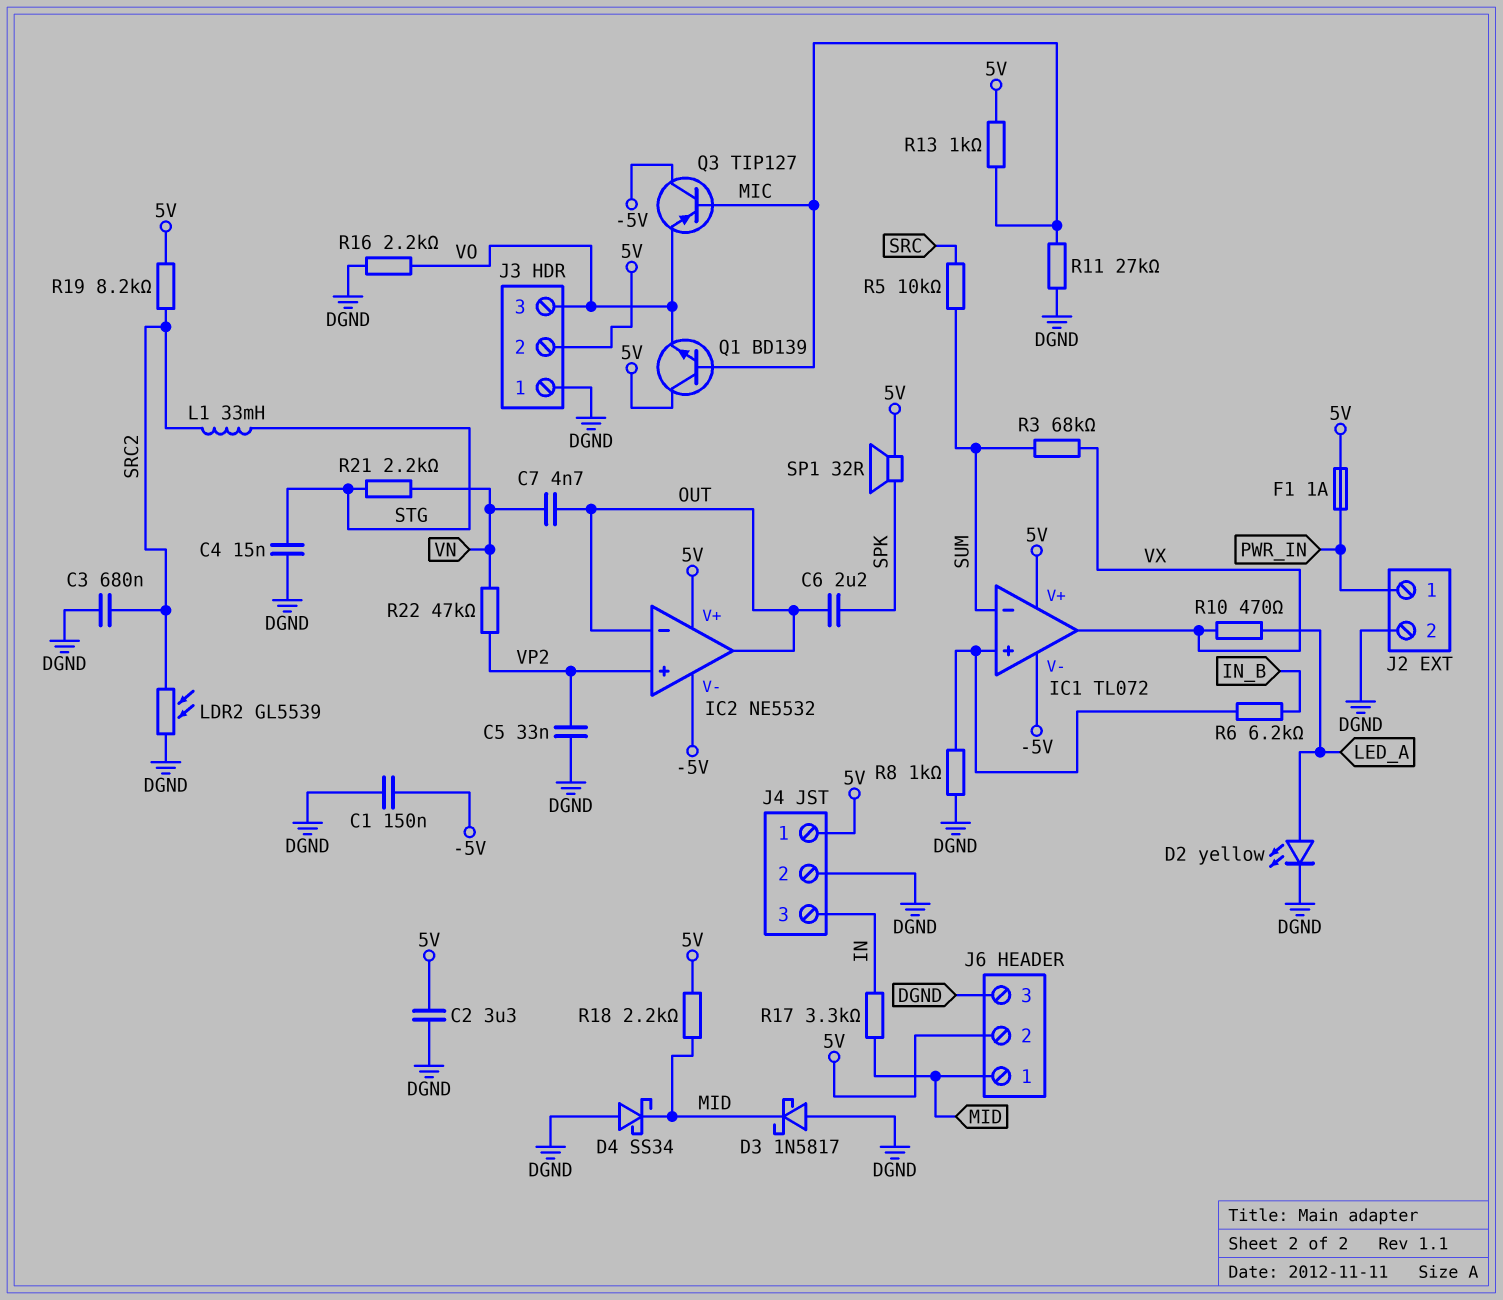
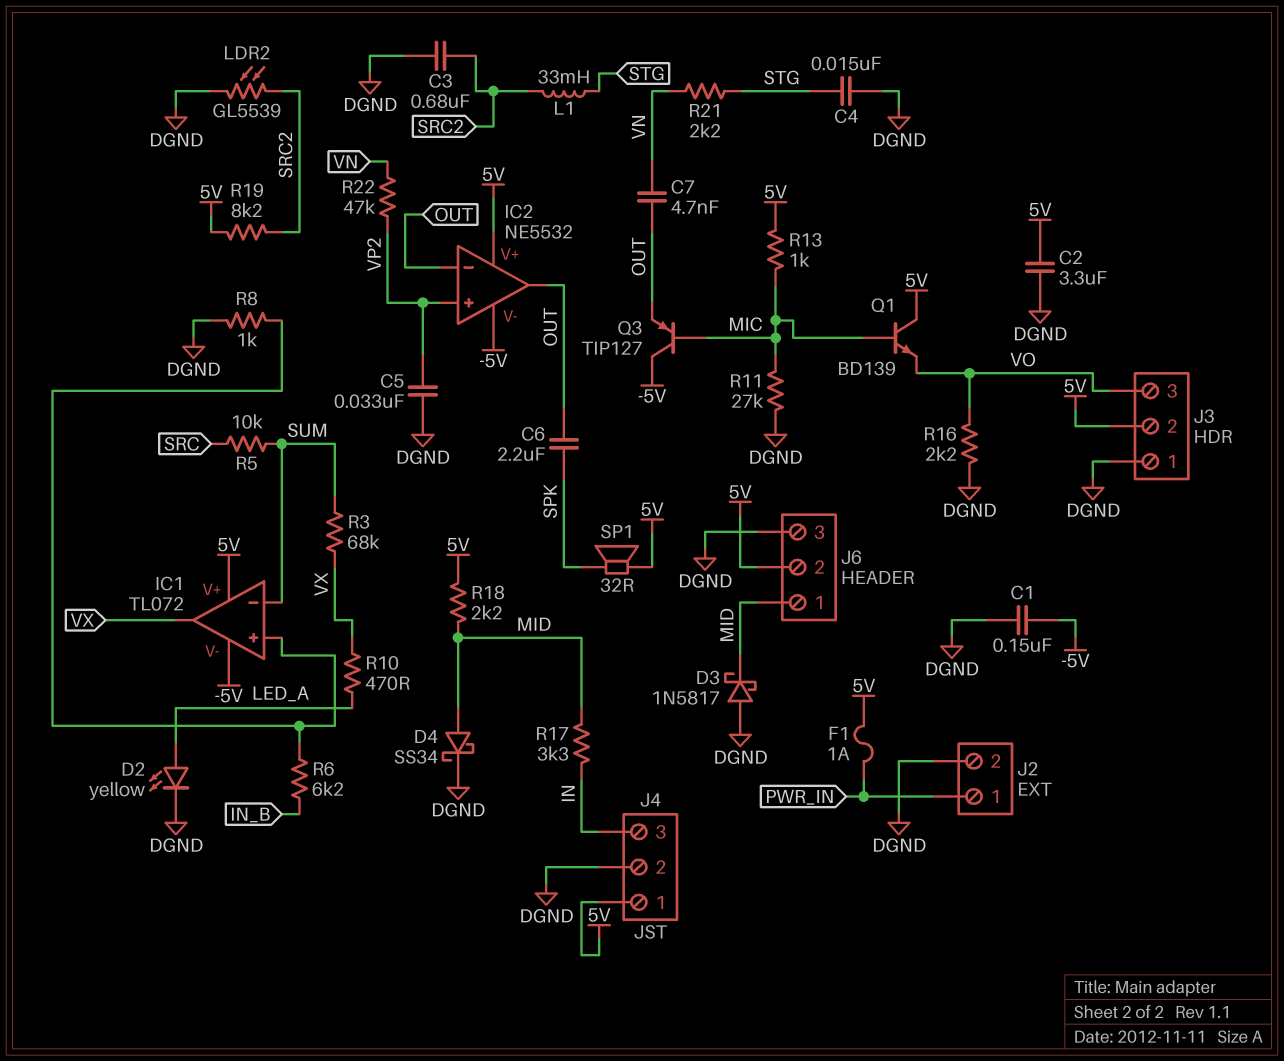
D4: schottky SS34 (A DGND, K MID) -> schottky SS34 (A MID, K DGND)
Q3: PNP TIP127 (B MIC, C -5V, E VO) -> PNP TIP127 (B MIC, C -5V, E OUT)

